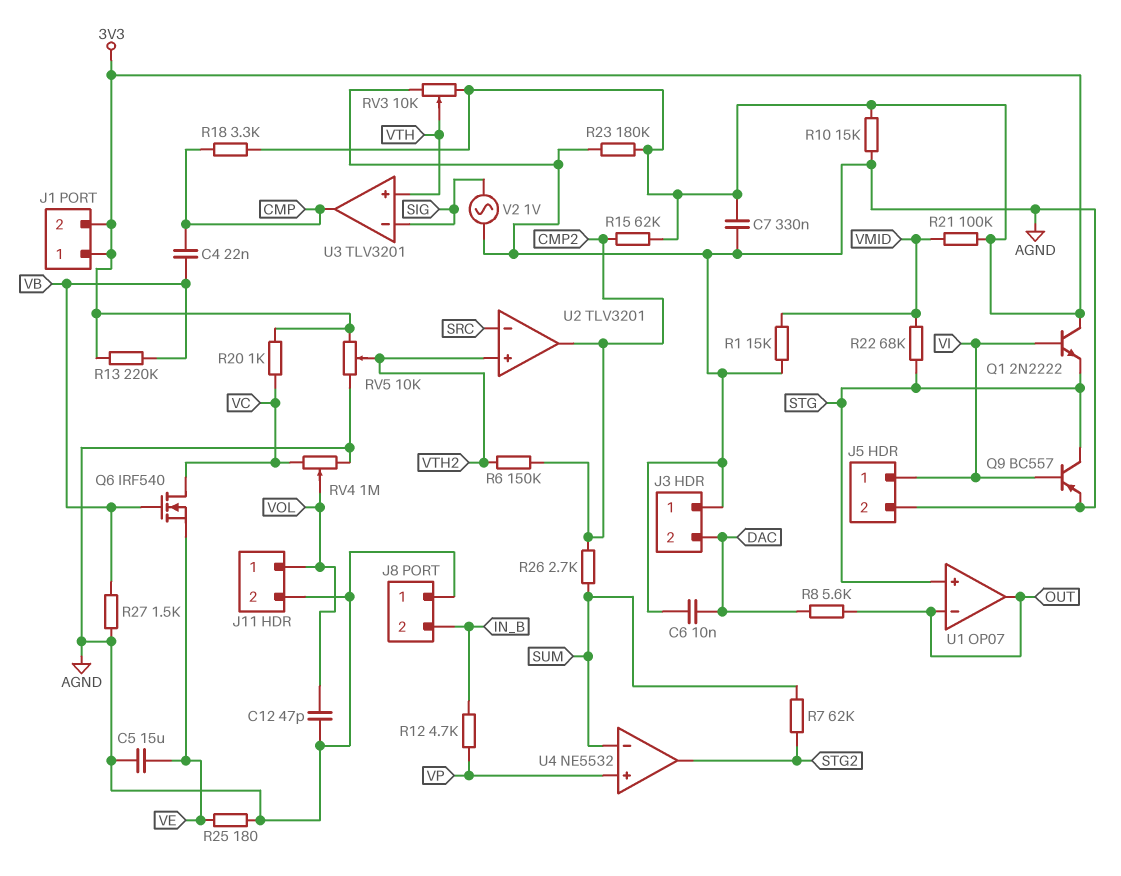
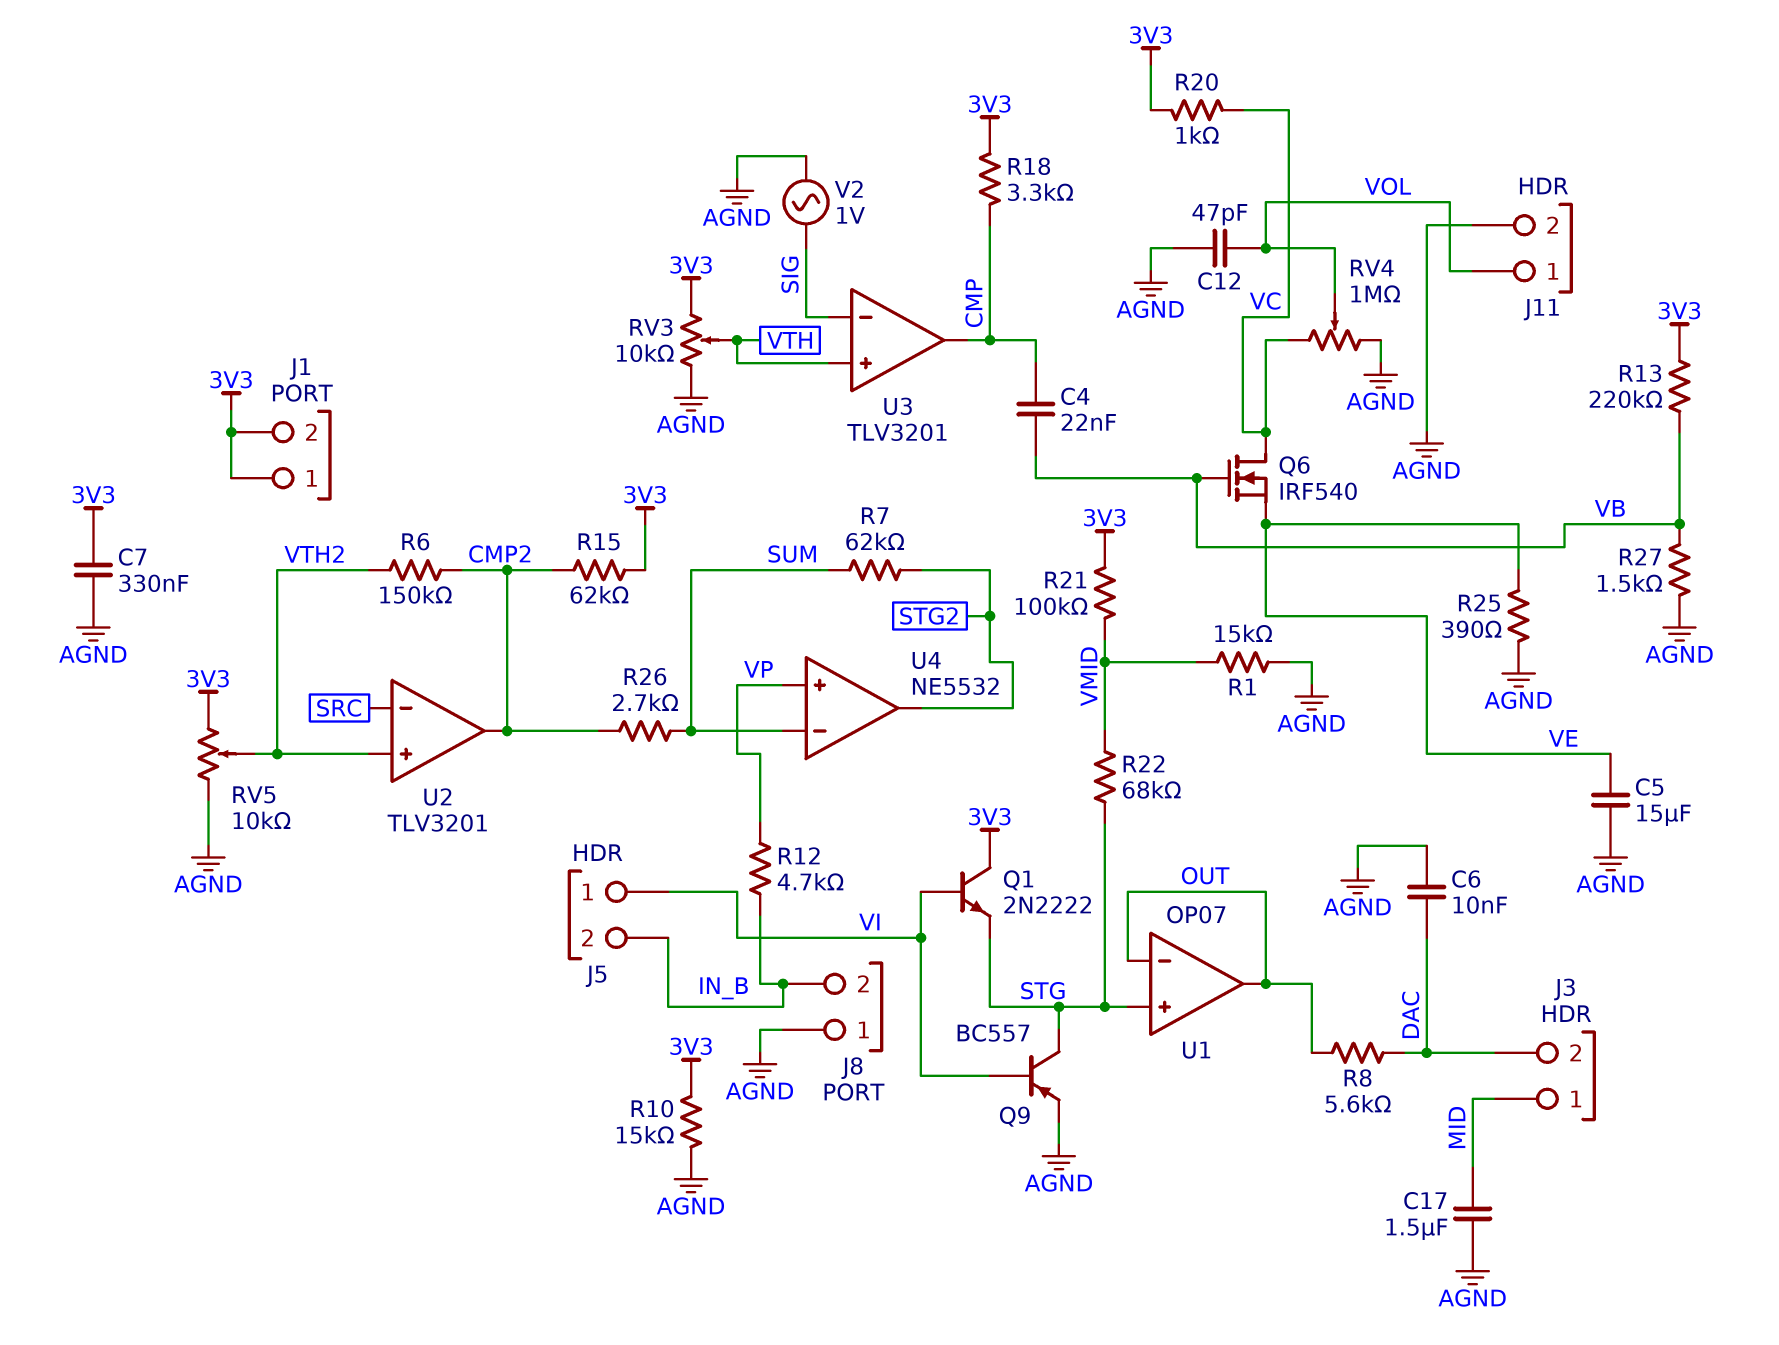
C17: none -> 1.5uF (AGND, MID)
J3 pin 1: AGND -> MID
J5 pin 2: AGND -> IN_B
R23: 180k (3V3, AGND) -> none
R25: 180 (AGND, VE) -> 390 (AGND, VE)

